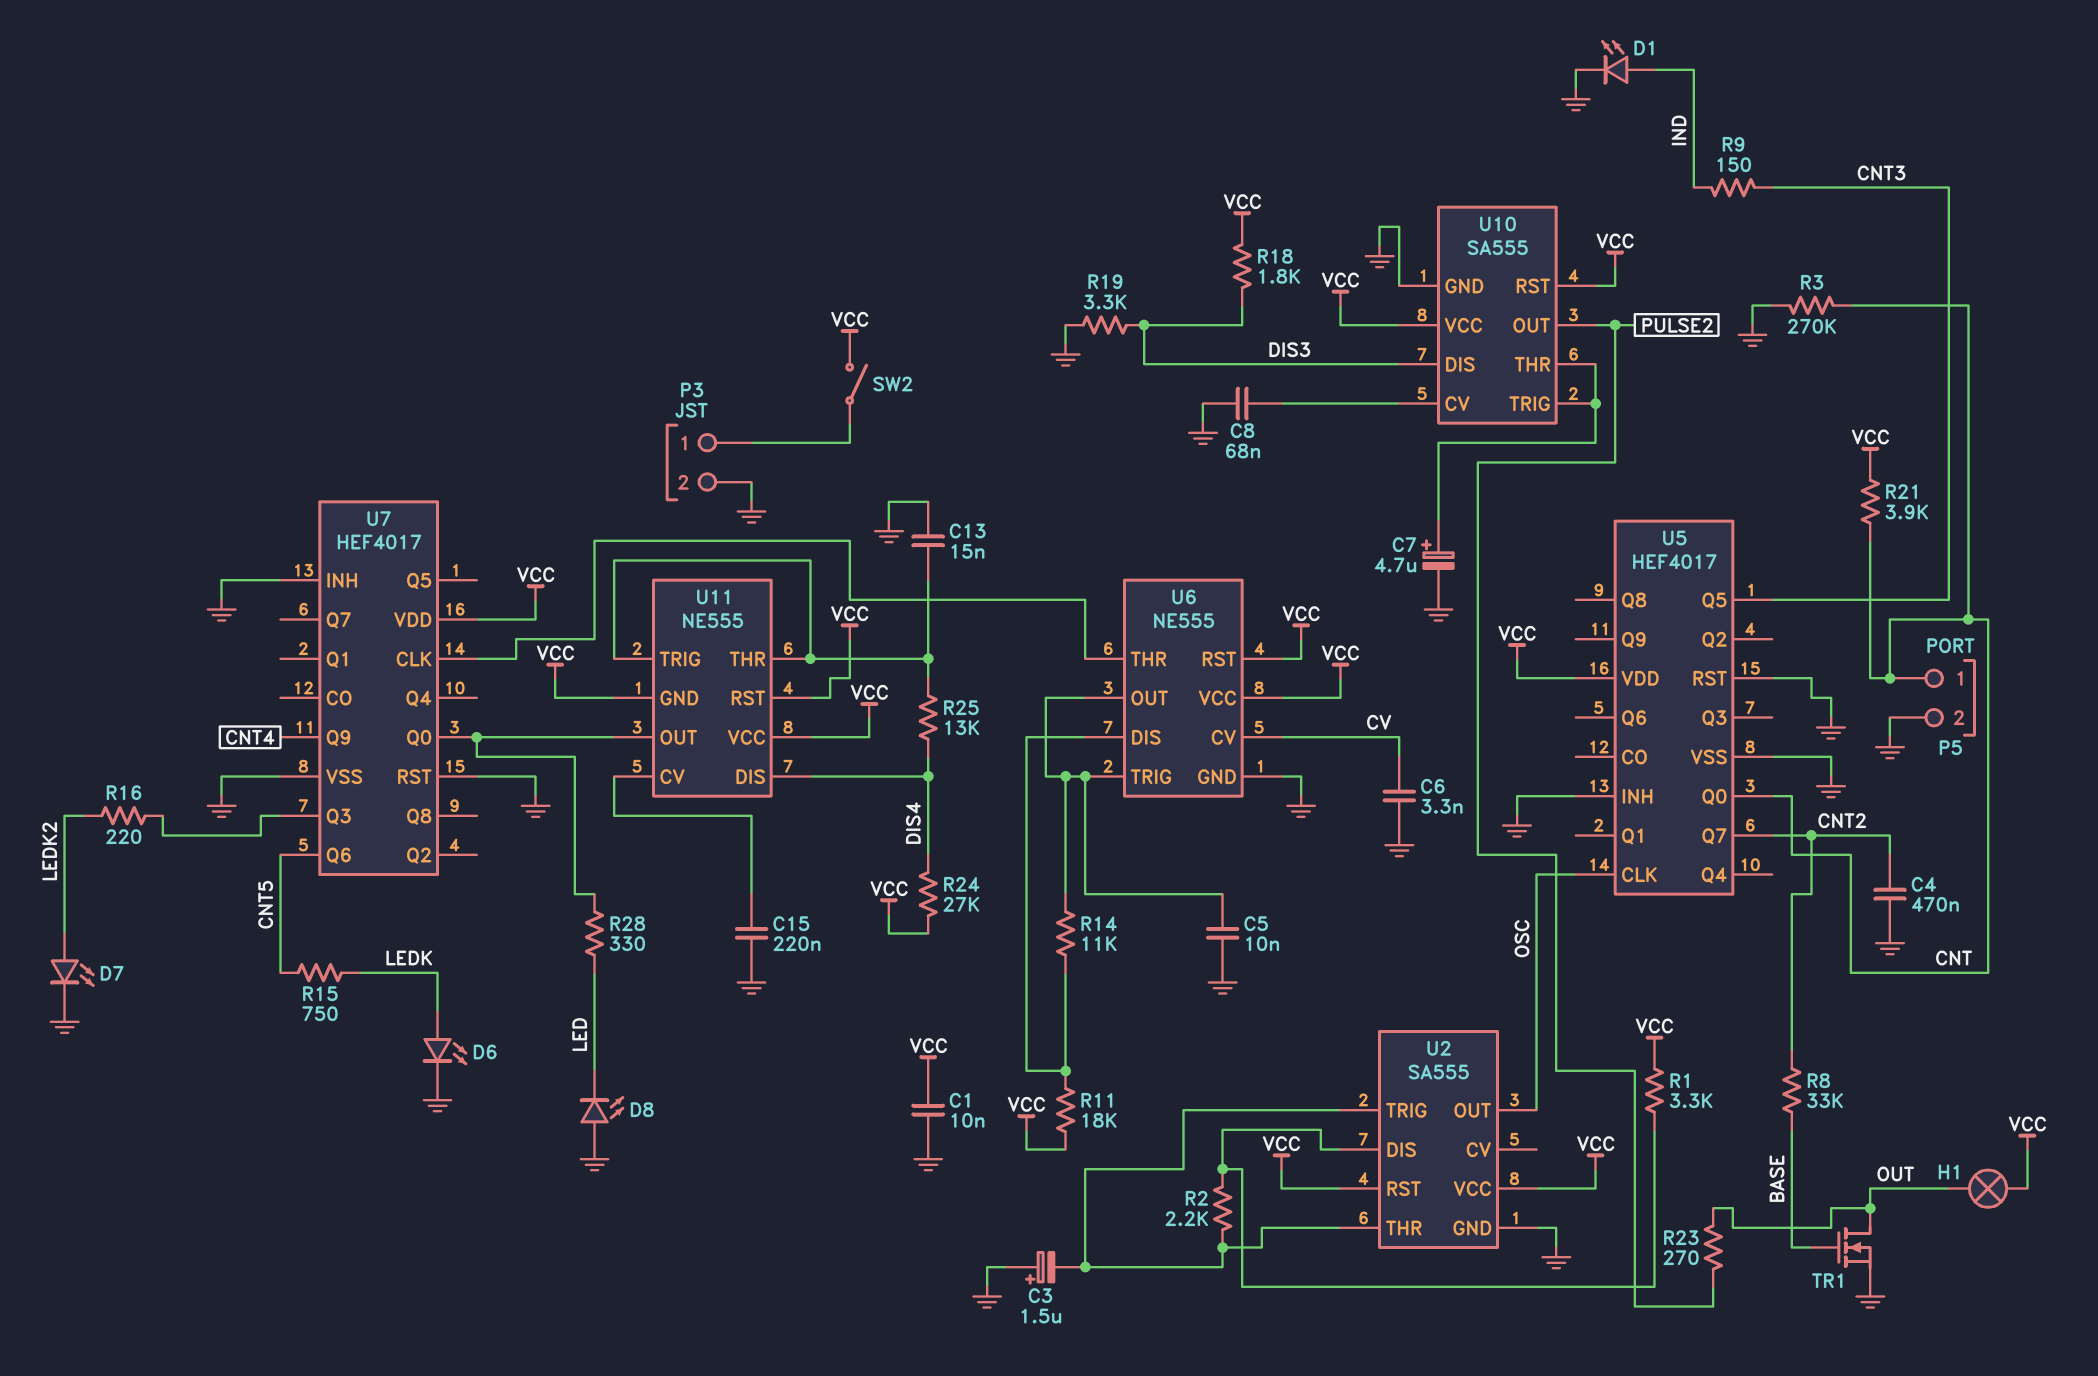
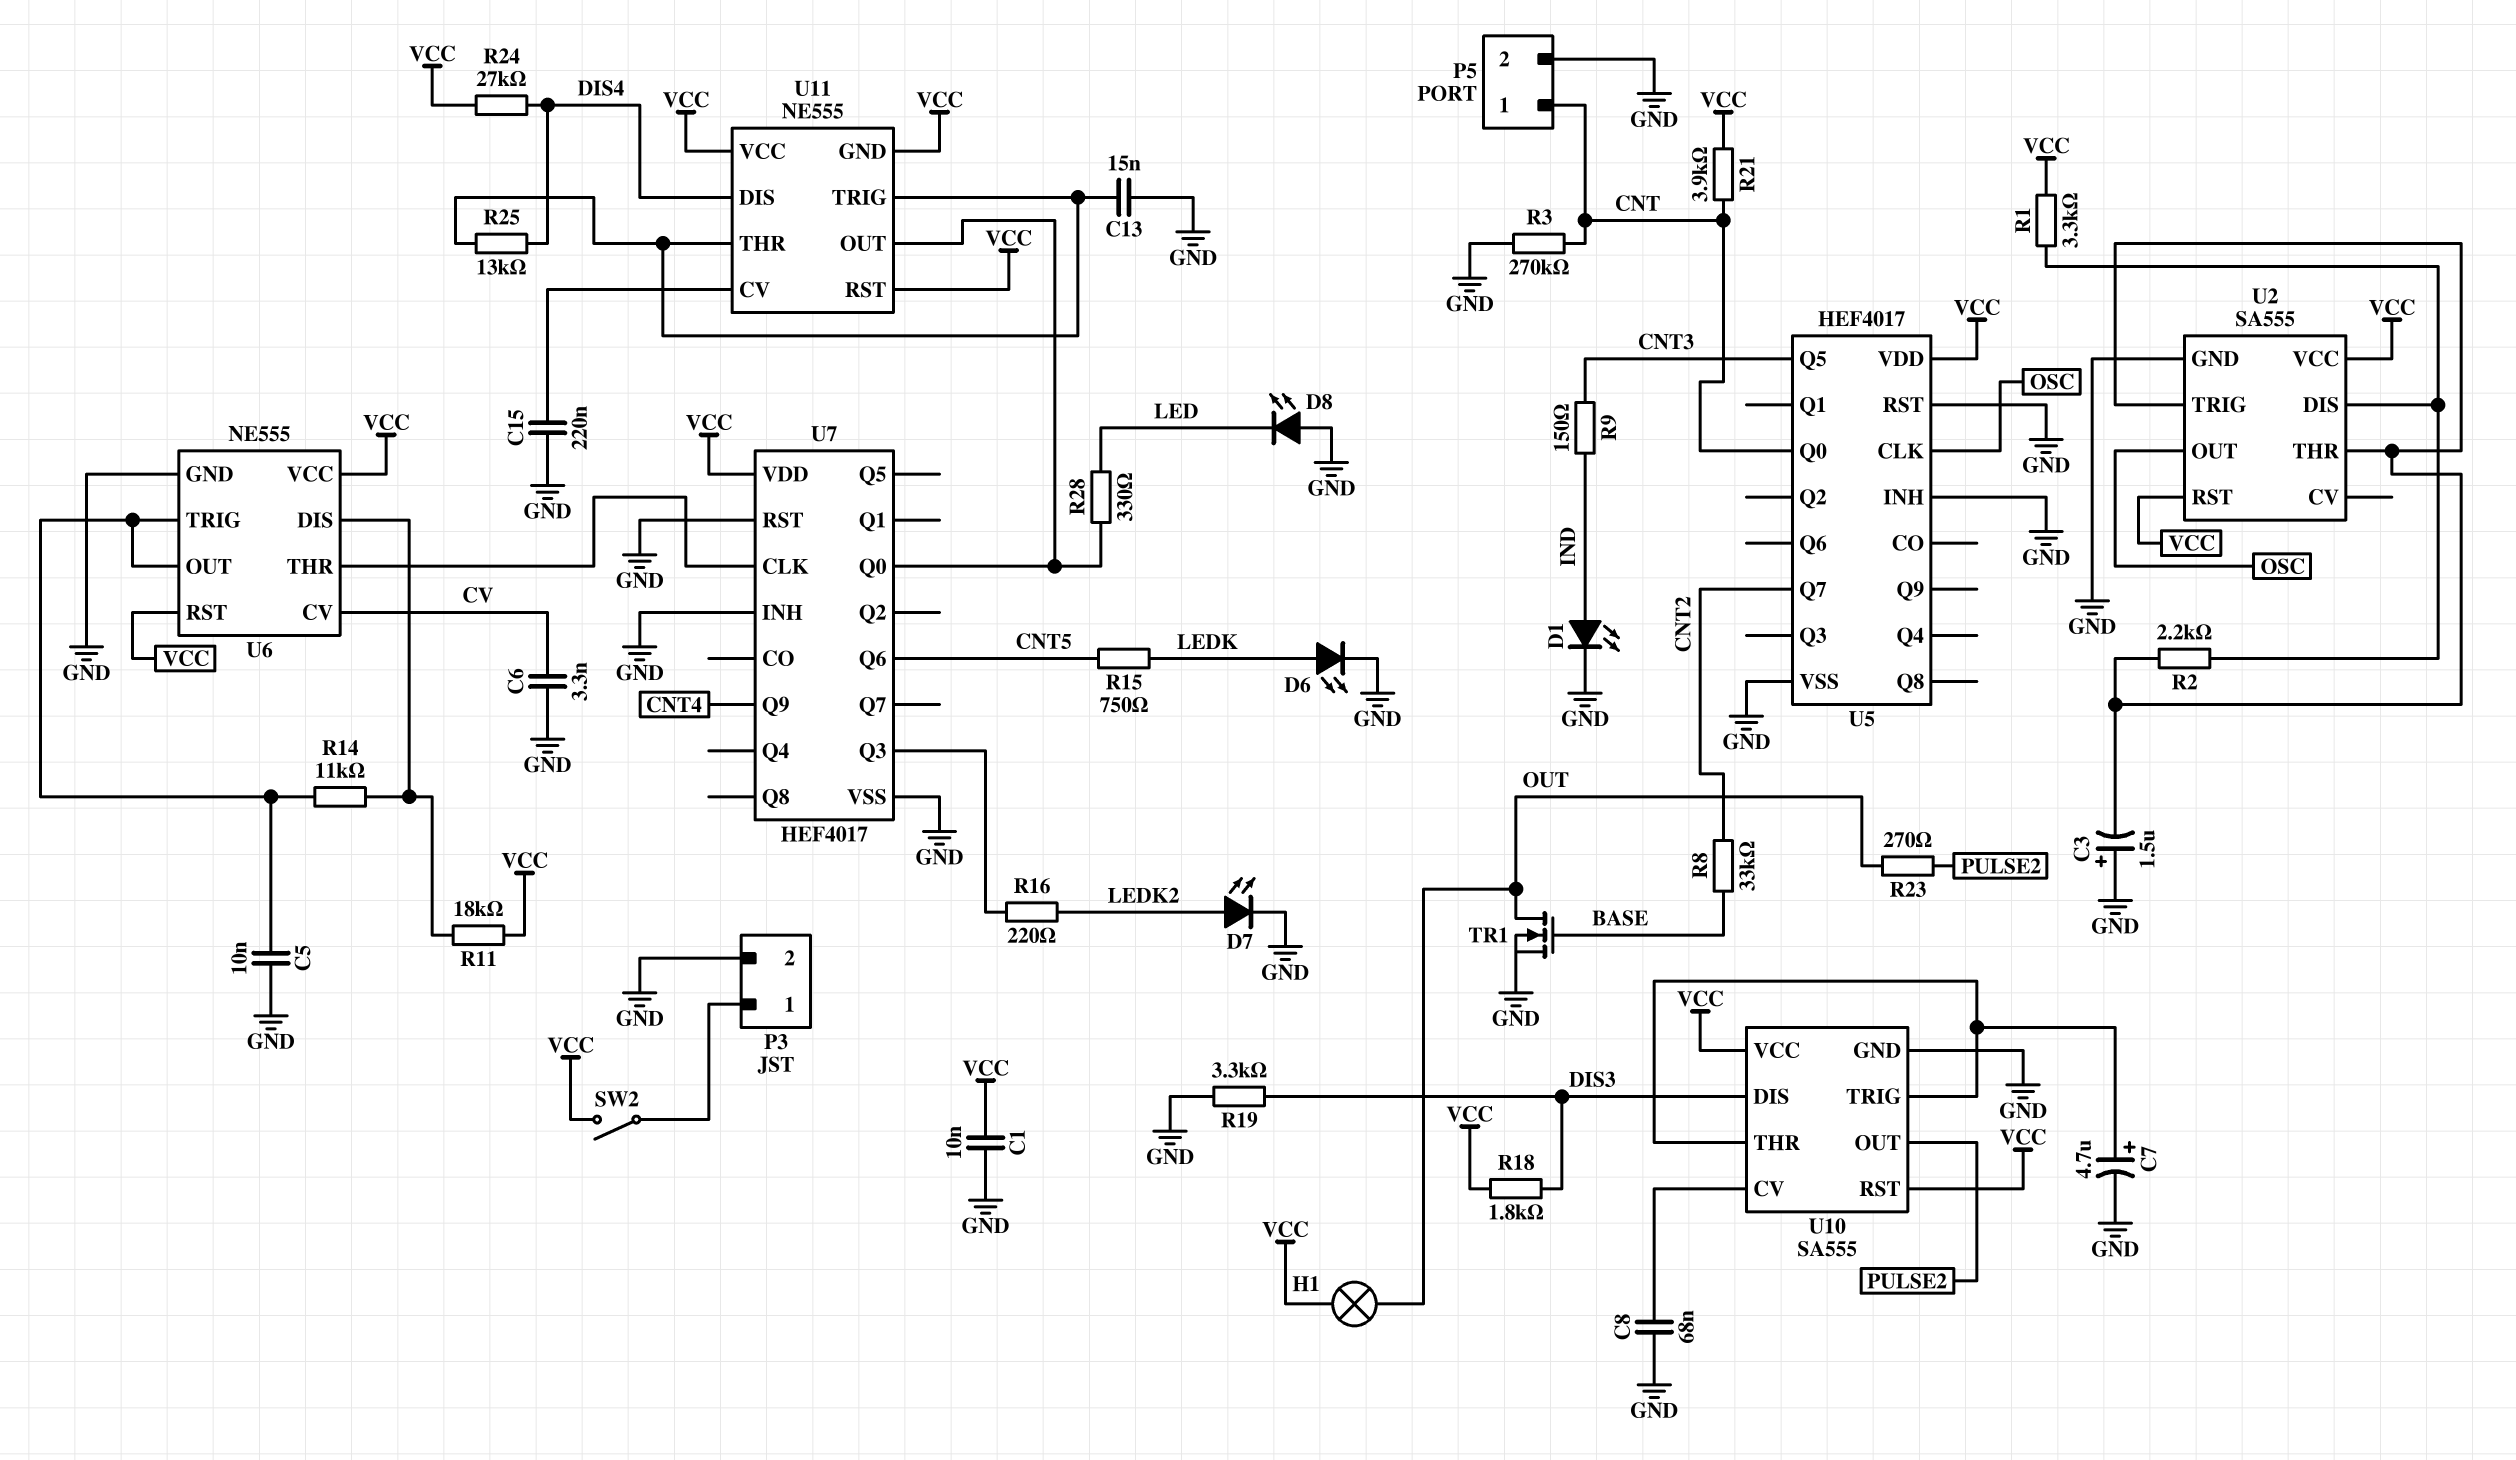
C4: 470nF (CNT2, GND) -> none

